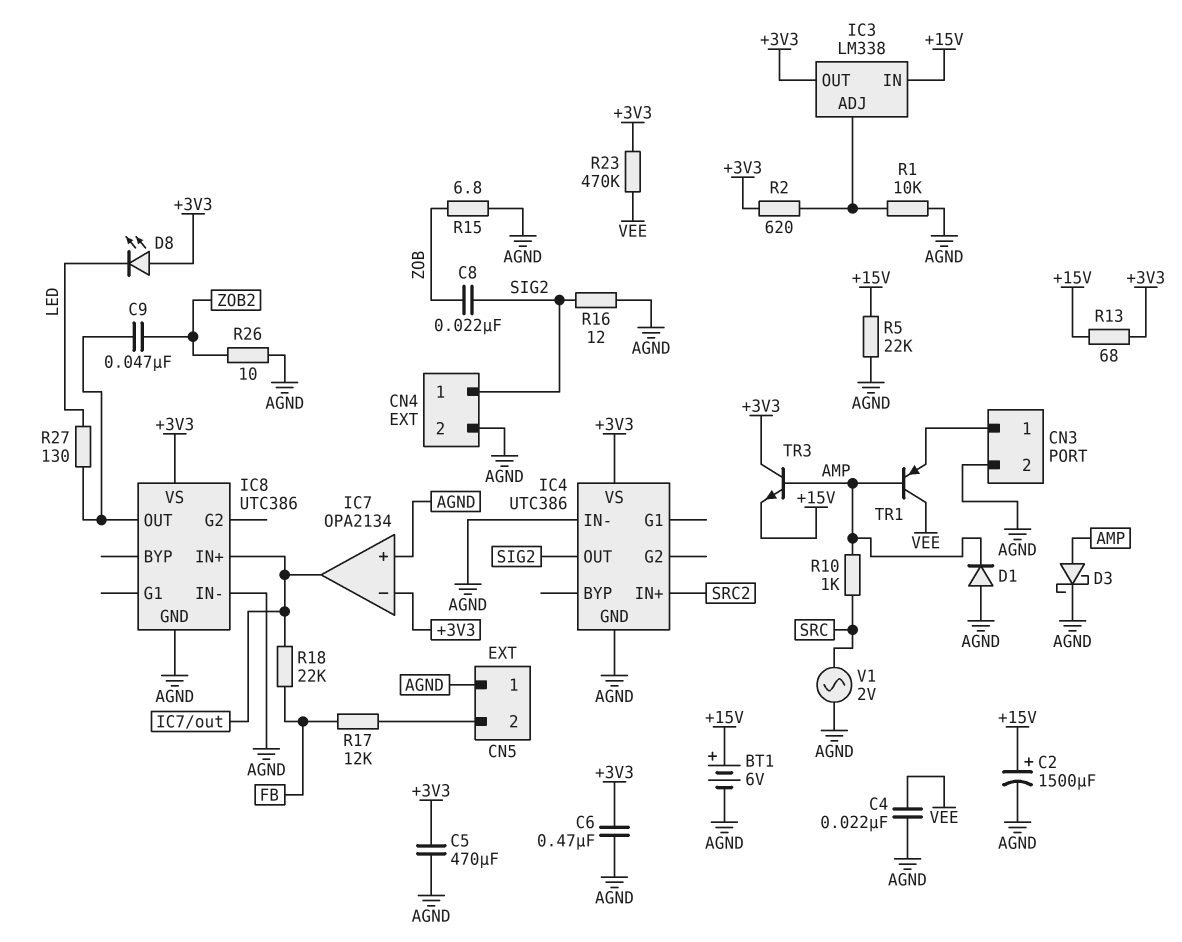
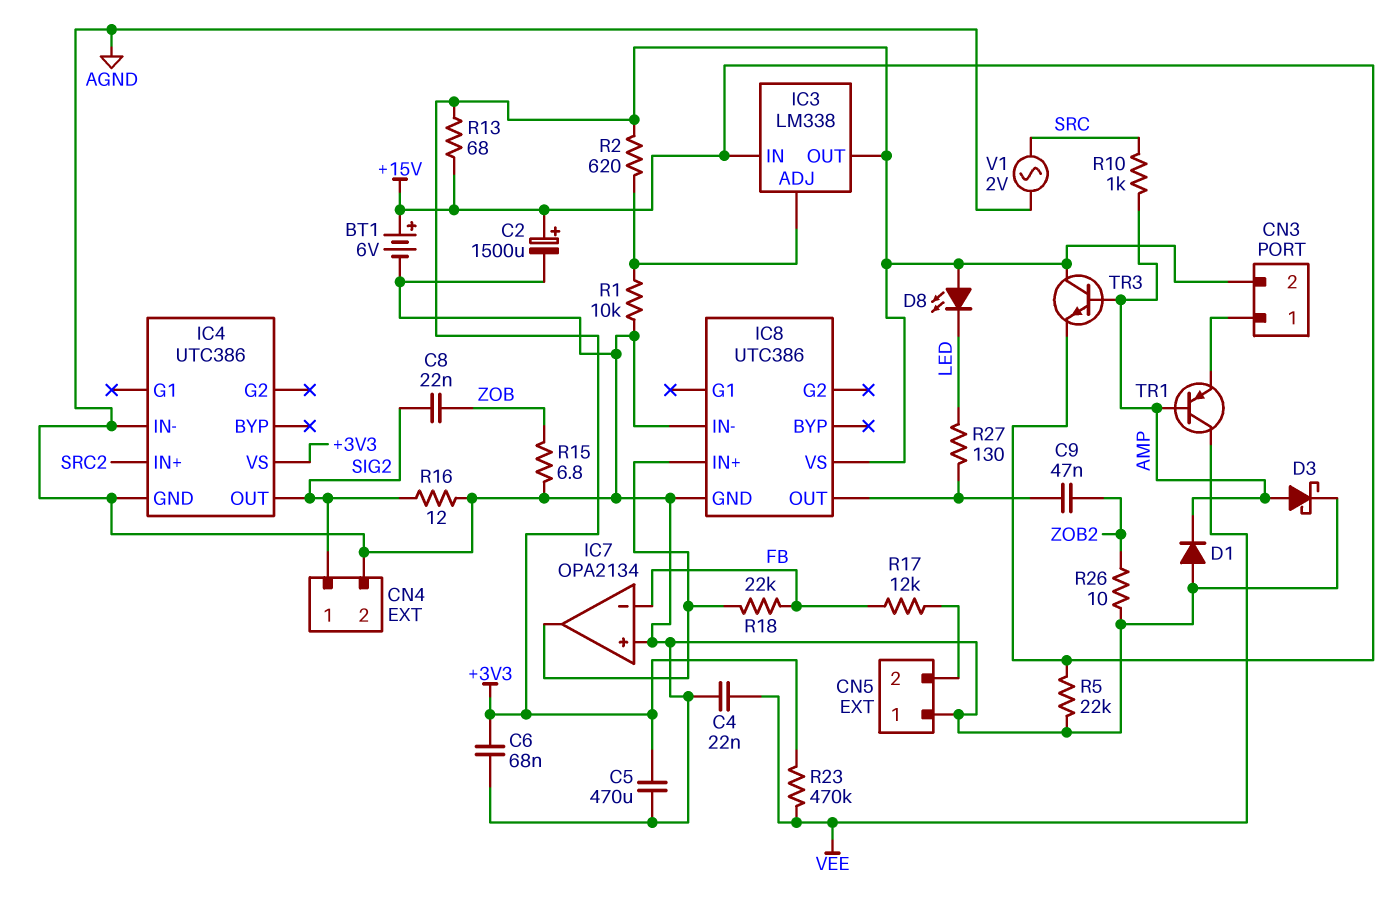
C6: 470nF (+3V3, AGND) -> 68nF (+3V3, AGND)
CN3 pin 2: AGND -> +3V3
IC7 pin in-: +3V3 -> FB

